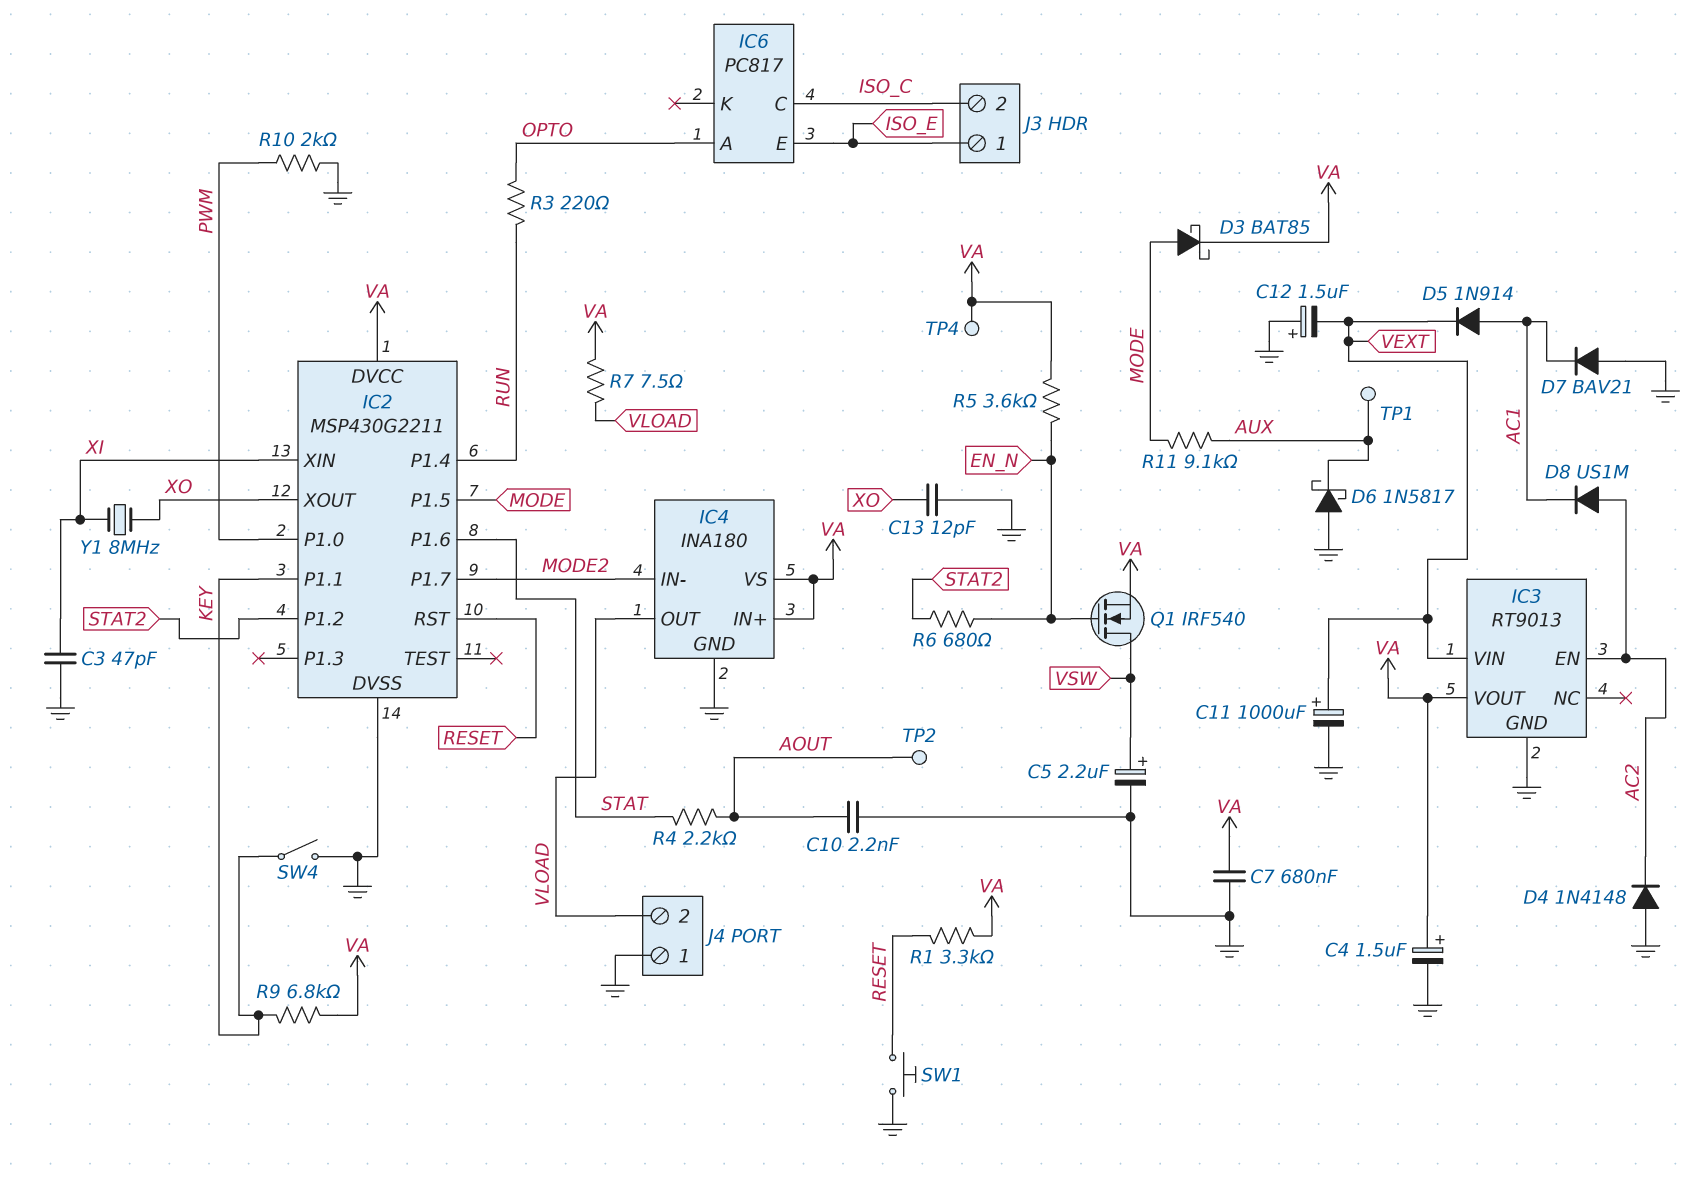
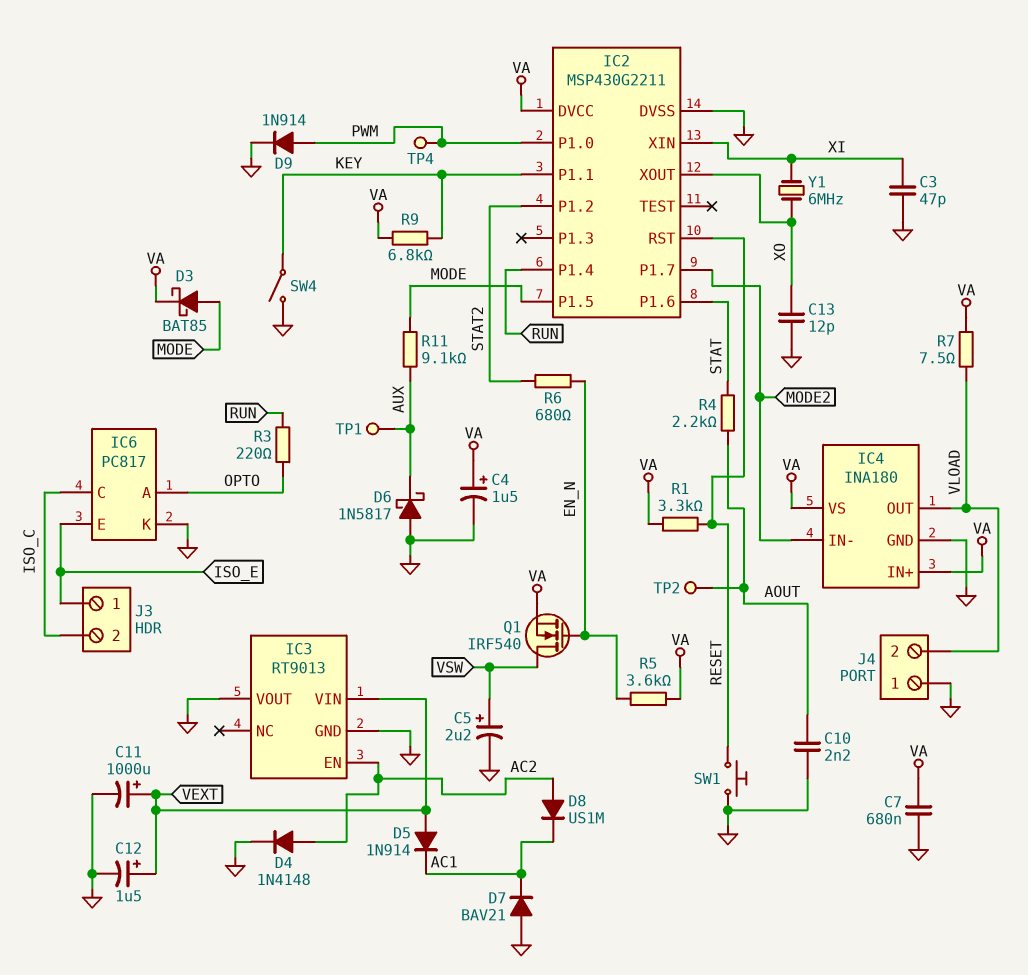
C12: 1.5uF (plus GND, minus VEXT) -> 1.5uF (plus VEXT, minus GND)
D4: diode 1N4148 (A GND, K AC2) -> diode 1N4148 (A AC2, K GND)
D5: diode 1N914 (A AC1, K VEXT) -> diode 1N914 (A VEXT, K AC1)
D9: none -> diode 1N914 (A PWM, K GND)
IC3 pin VOUT: VA -> GND
IC6 pin K: none -> GND
R10: 2k (GND, PWM) -> none
TP4: test point (VA) -> test point (PWM)
Y1: 8MHz (XI, XO) -> 6MHz (XI, XO)

